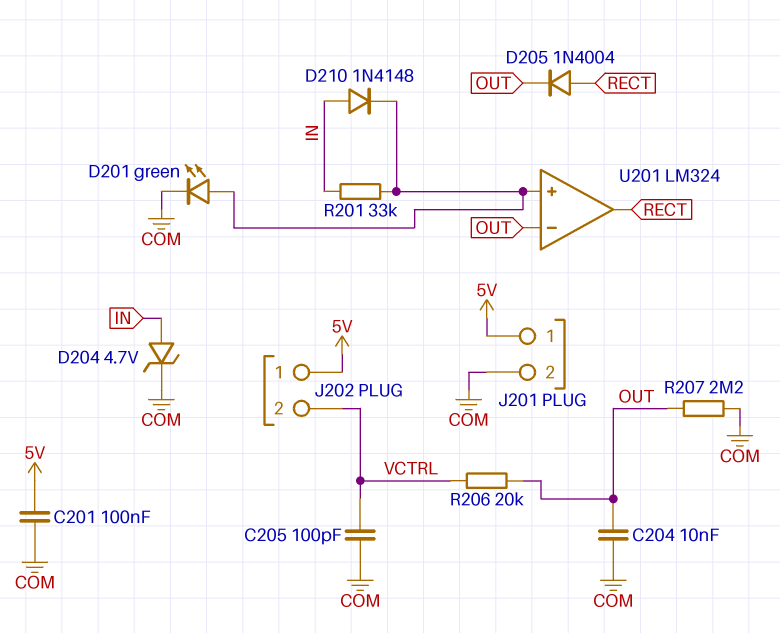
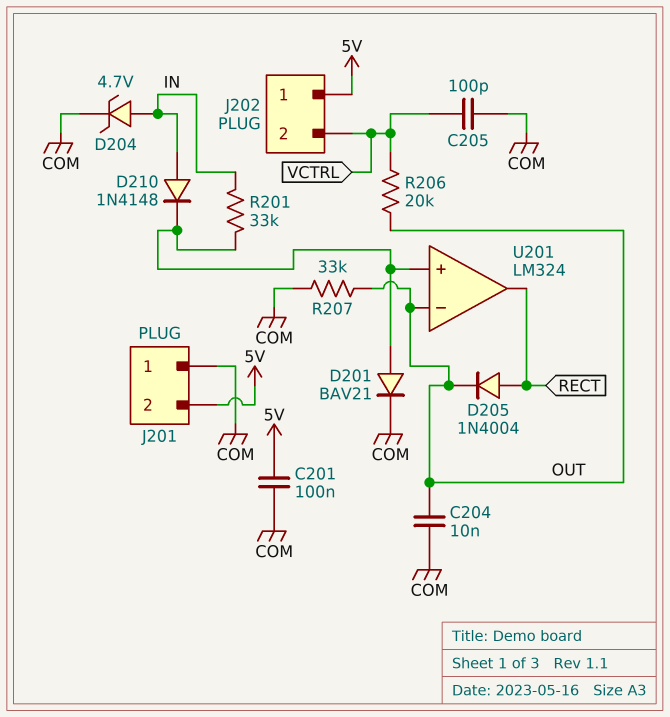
D201: LED green (A U201/in+, K COM) -> diode BAV21 (A U201/in+, K COM)
J201 pin 1: 5V -> COM
J201 pin 2: COM -> 5V
R207: 2.2M (COM, OUT) -> 33k (COM, OUT)

